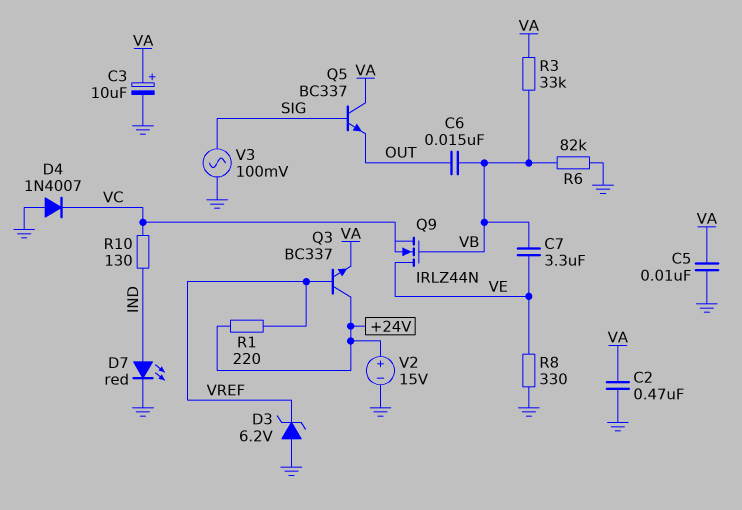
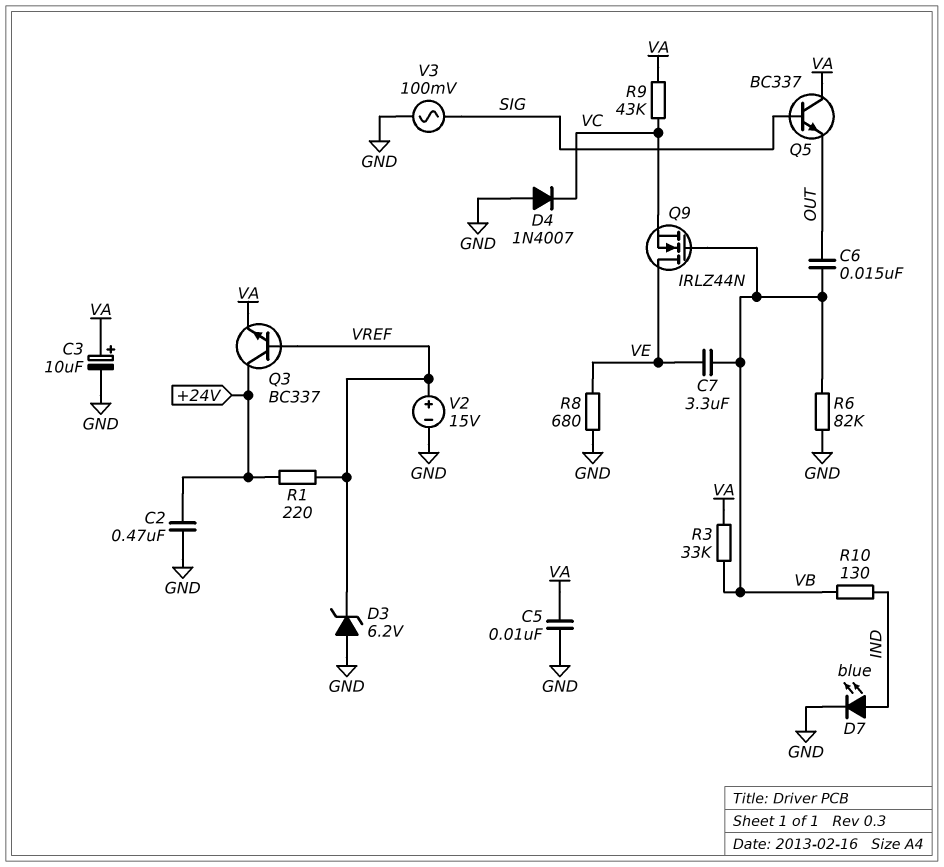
C2: 470nF (GND, VA) -> 470nF (+24V, GND)
D7: LED red (A IND, K GND) -> LED blue (A IND, K GND)
R8: 330 (GND, VE) -> 680 (GND, VE)
R9: none -> 43k (VA, VC)
R10: 130 (IND, VC) -> 130 (IND, VB)
V2: 15V (plus +24V, minus GND) -> 15V (plus VREF, minus GND)

